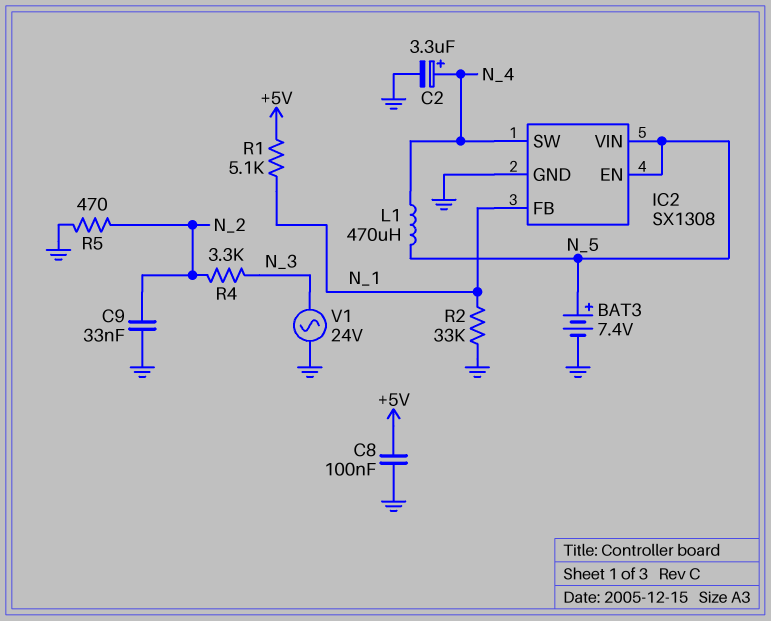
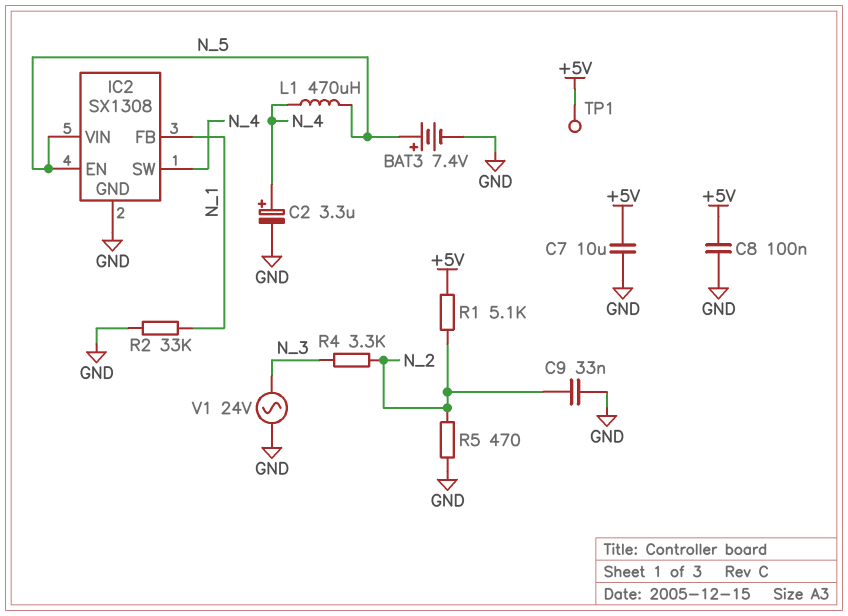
C7: none -> 10uF (+5V, GND)
R1: 5.1k (+5V, N_1) -> 5.1k (+5V, N_2)
TP1: none -> test point (+5V)

